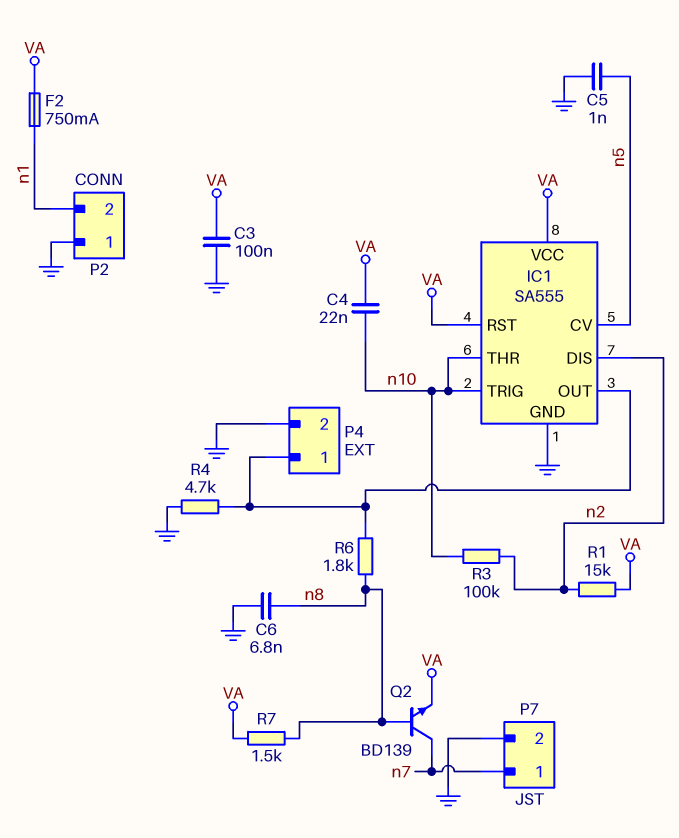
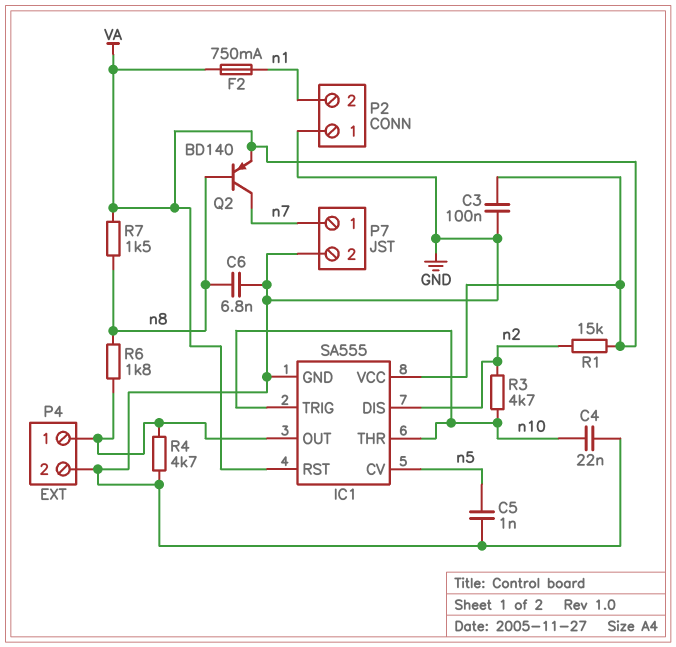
C4: 22nF (VA, n10) -> 22nF (GND, n10)
Q2: NPN BD139 (B n8, C n7, E VA) -> PNP BD140 (B n8, C n7, E VA)
R3: 100k (n2, n10) -> 4.7k (n2, n10)

